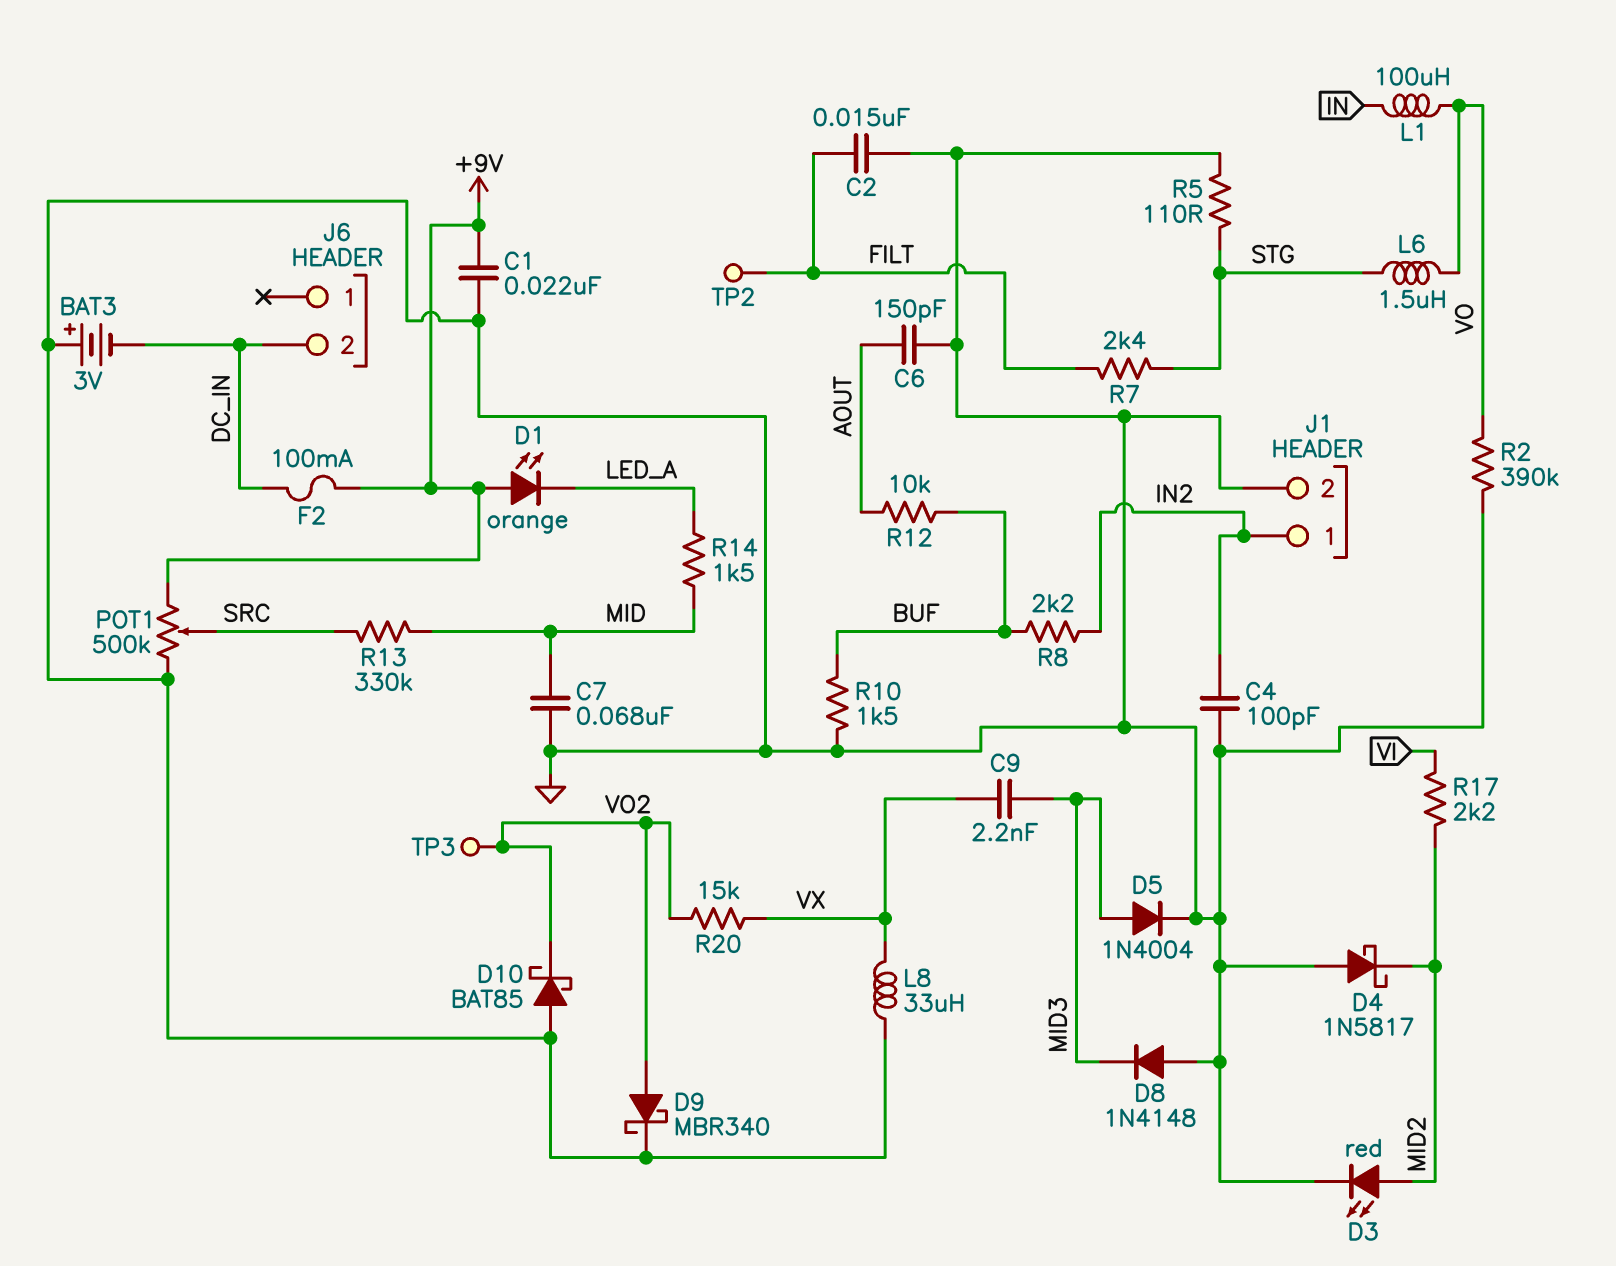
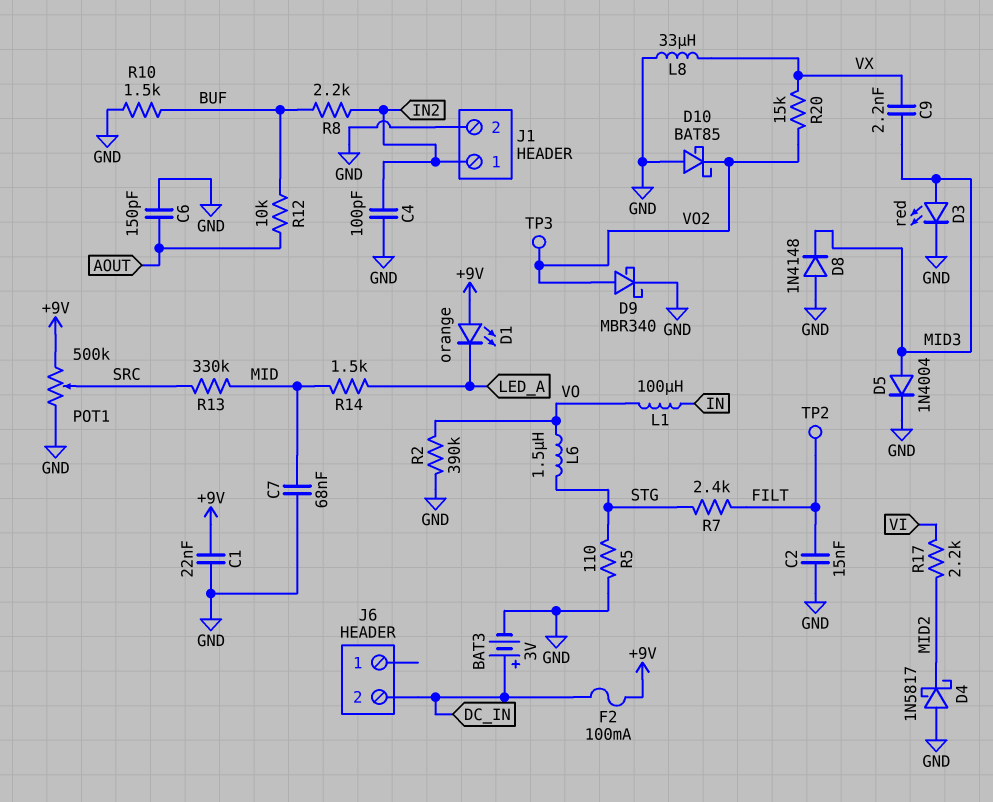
BAT3: 3V (plus GND, minus DC_IN) -> 3V (plus DC_IN, minus GND)
D3: LED red (A MID2, K GND) -> LED red (A MID3, K GND)

